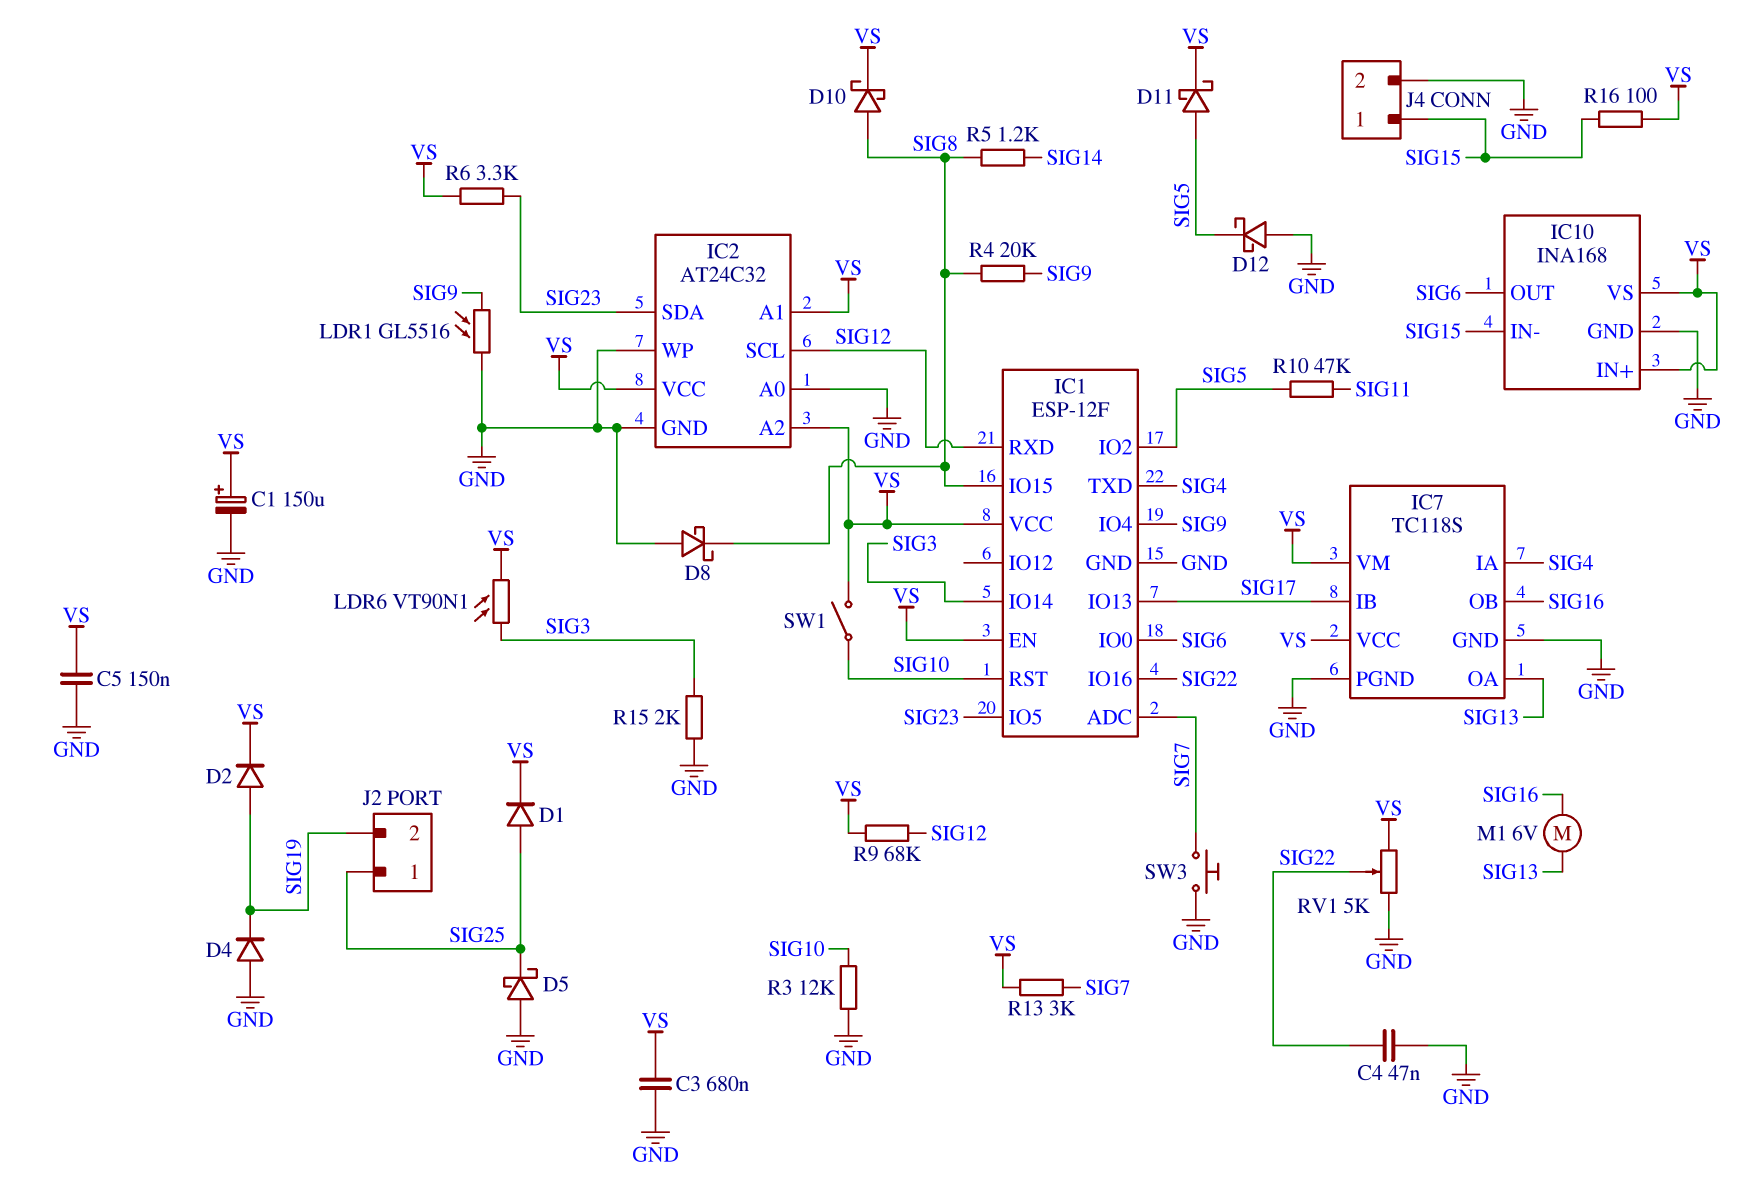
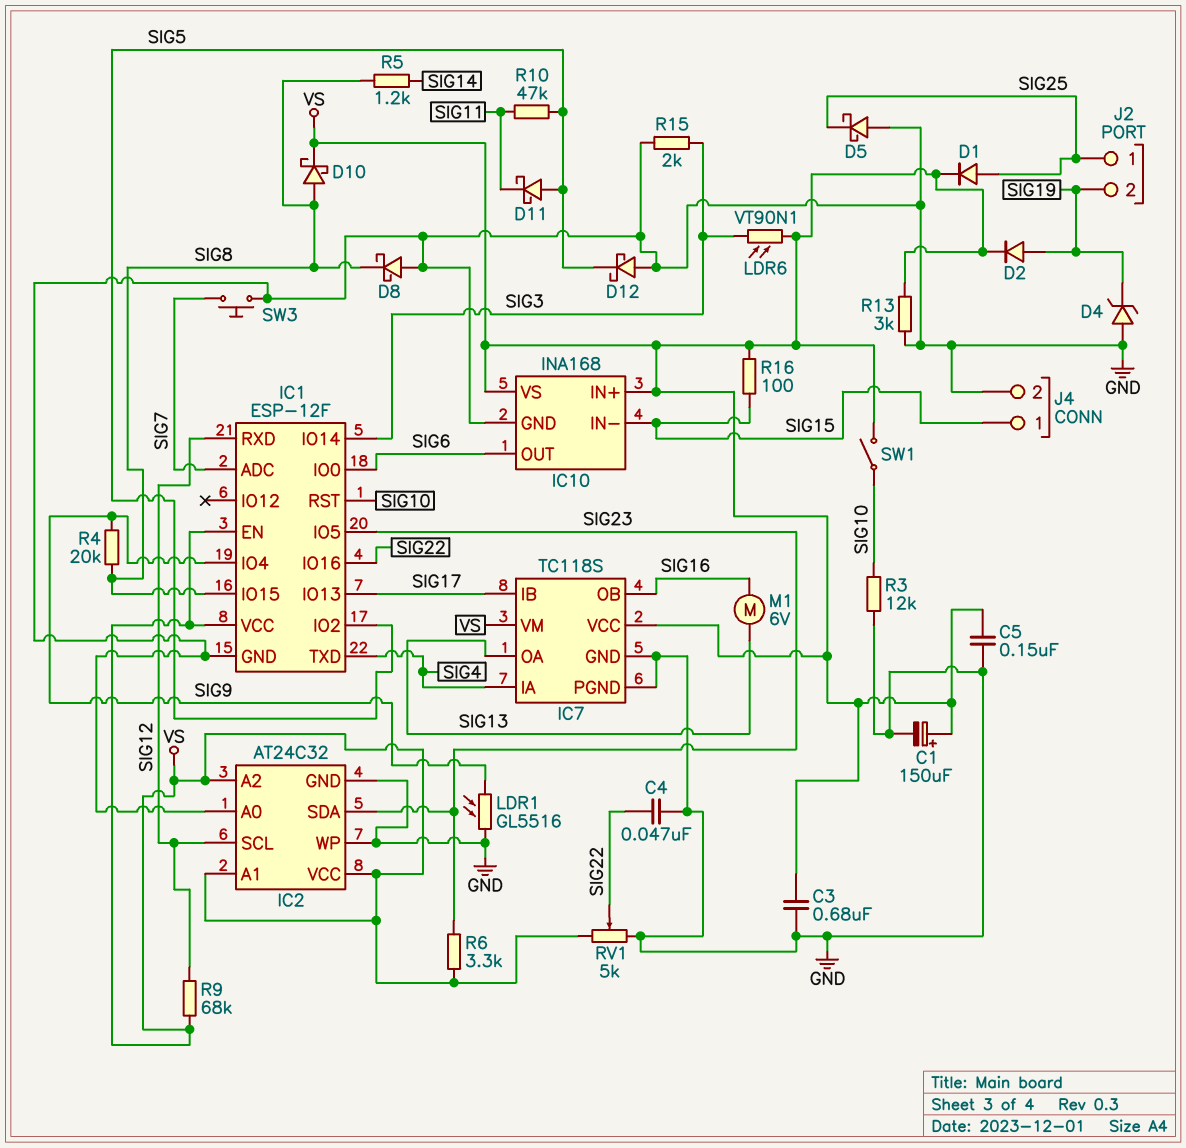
D4: diode (A GND, K SIG19) -> zener (A GND, K SIG19)
D11: schottky (A SIG5, K VS) -> schottky (A SIG5, K SIG11)
R13: 3k (SIG7, VS) -> 3k (GND, VS)

